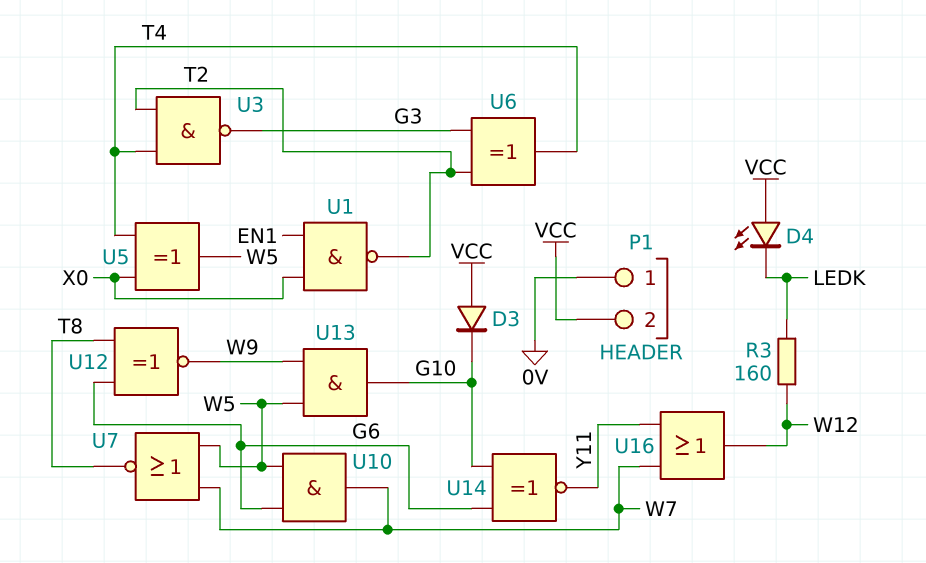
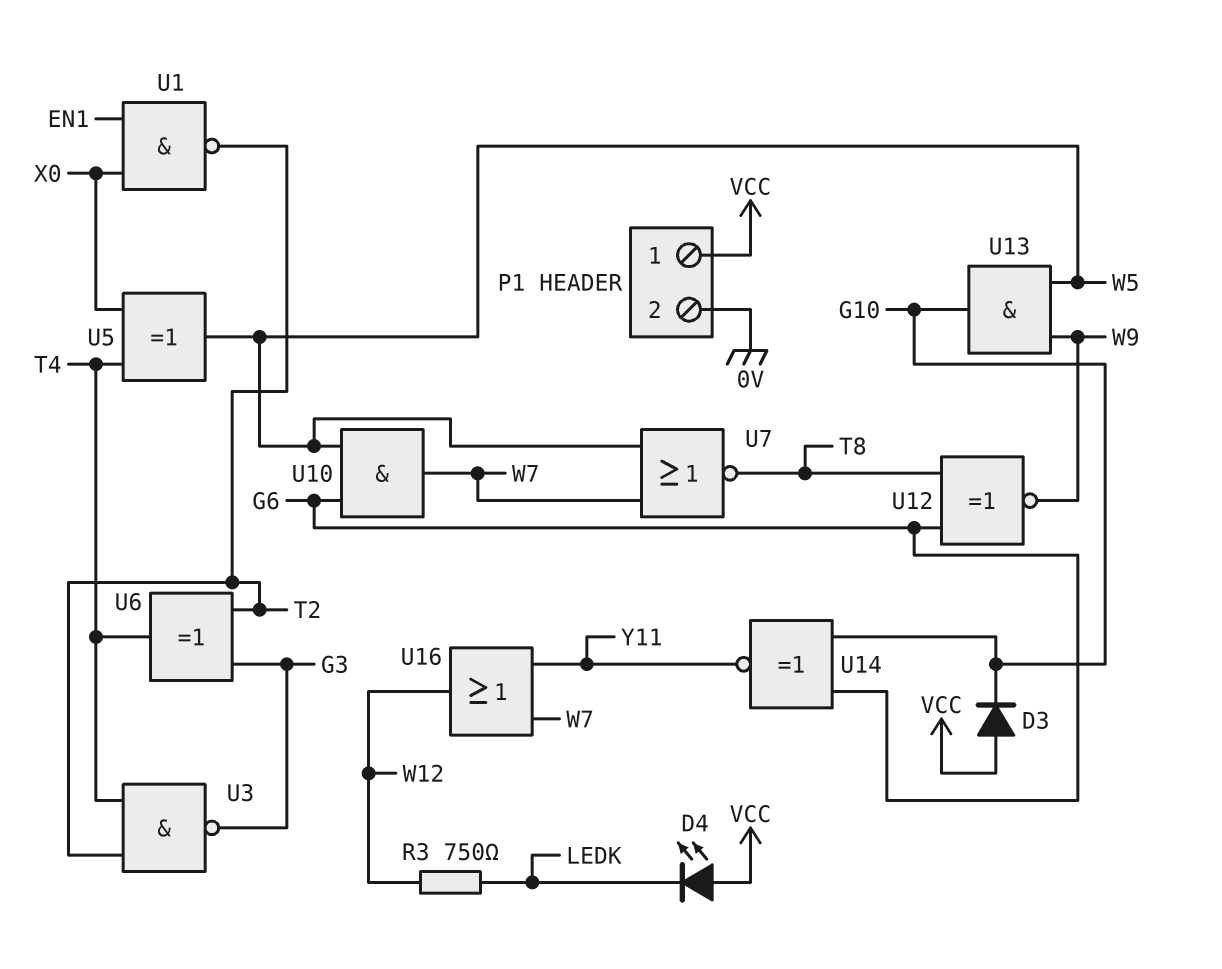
P1 pin 1: 0V -> VCC
P1 pin 2: VCC -> 0V
R3: 160 (LEDK, W12) -> 750 (LEDK, W12)

